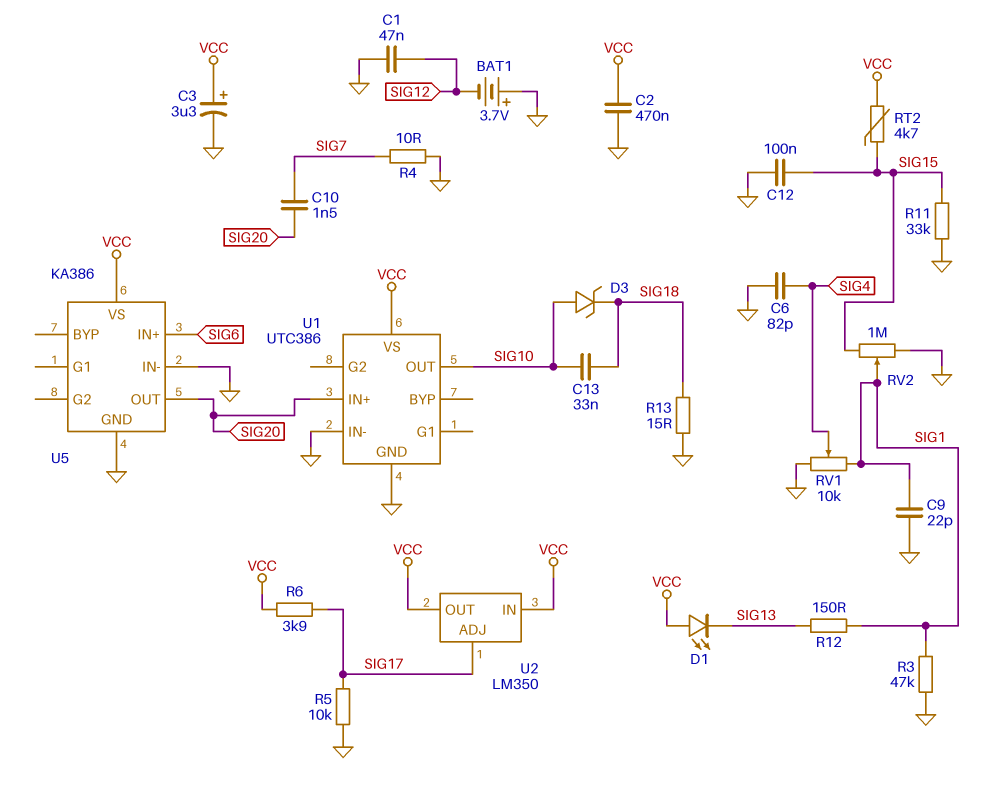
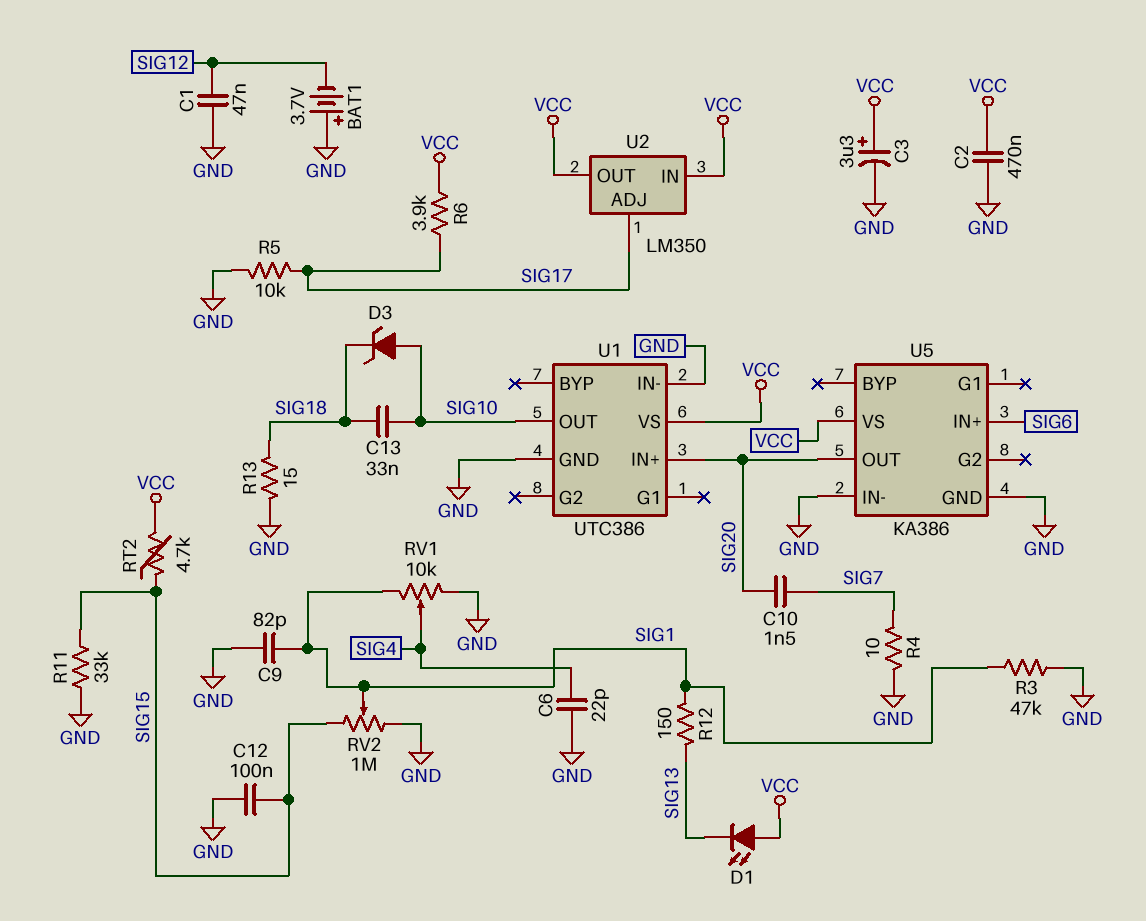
C6: 82pF (GND, SIG4) -> 22pF (GND, SIG4)
C9: 22pF (GND, SIG1) -> 82pF (GND, SIG1)

